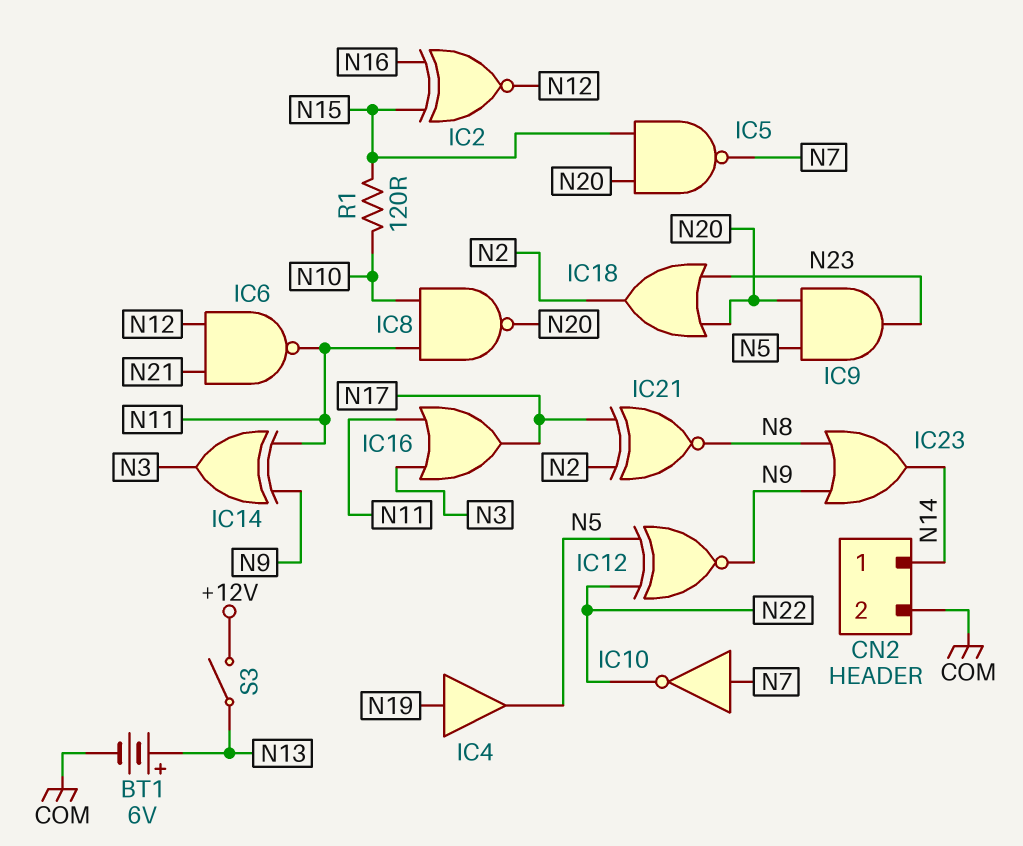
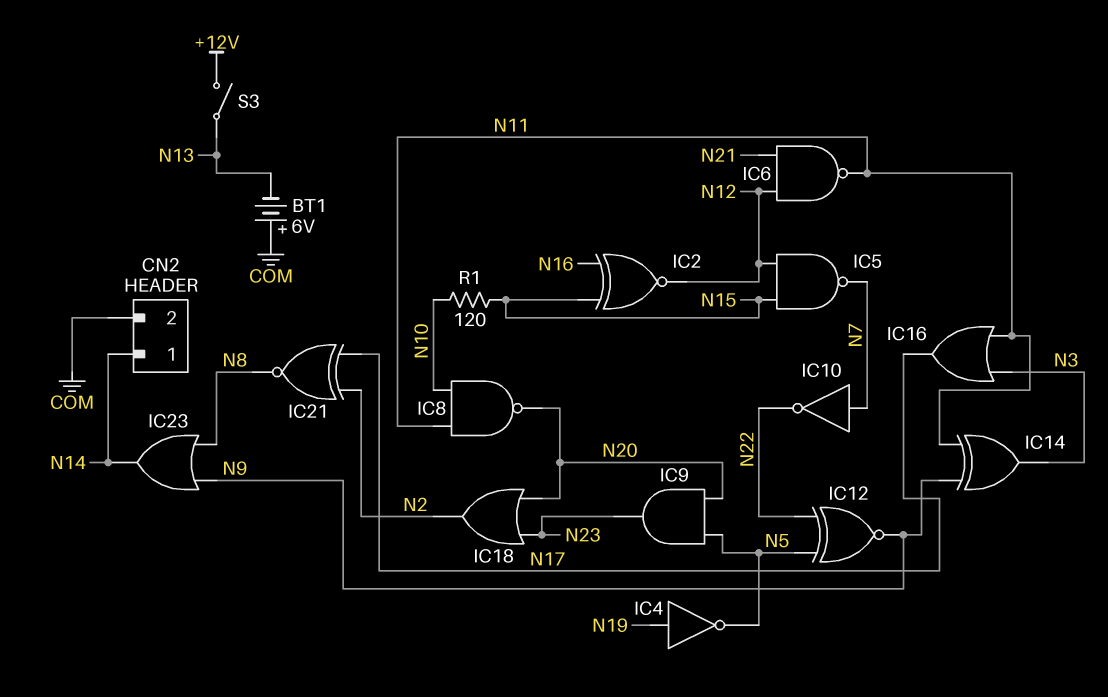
BT1: 6V (plus N13, minus COM) -> 6V (plus COM, minus N13)
IC4: buffer (in N19, out N5) -> NOT (in N19, out N5)
IC5: NAND (in N15, in N20, out N7) -> NAND (in N12, in N15, out N7)

